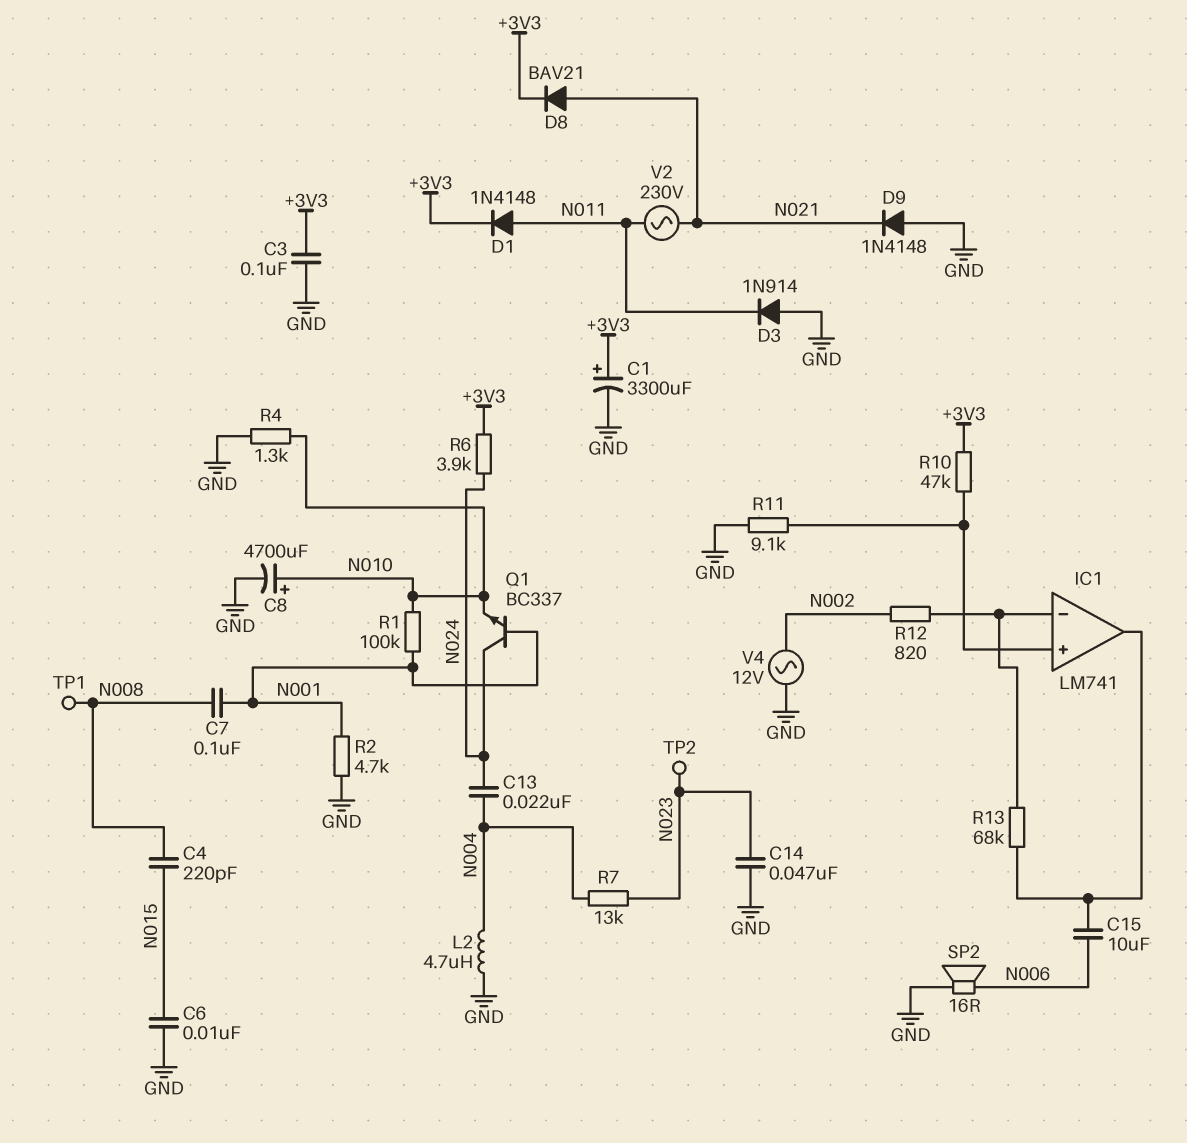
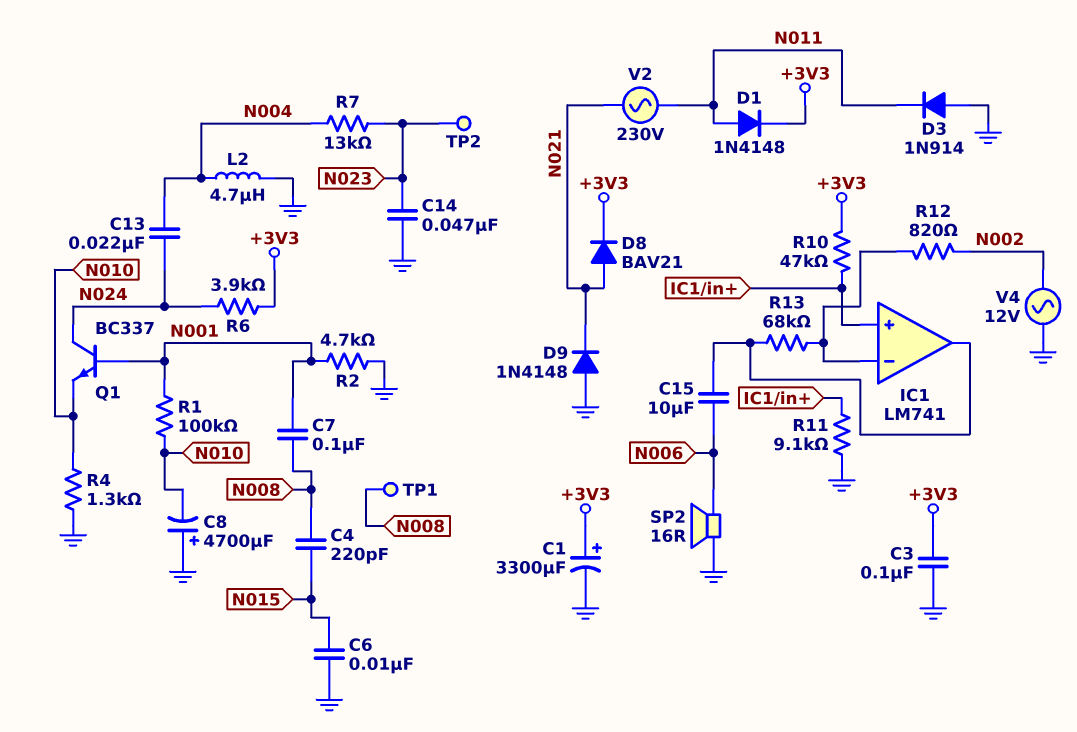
C8: 4700uF (plus N010, minus GND) -> 4700uF (plus GND, minus N010)

